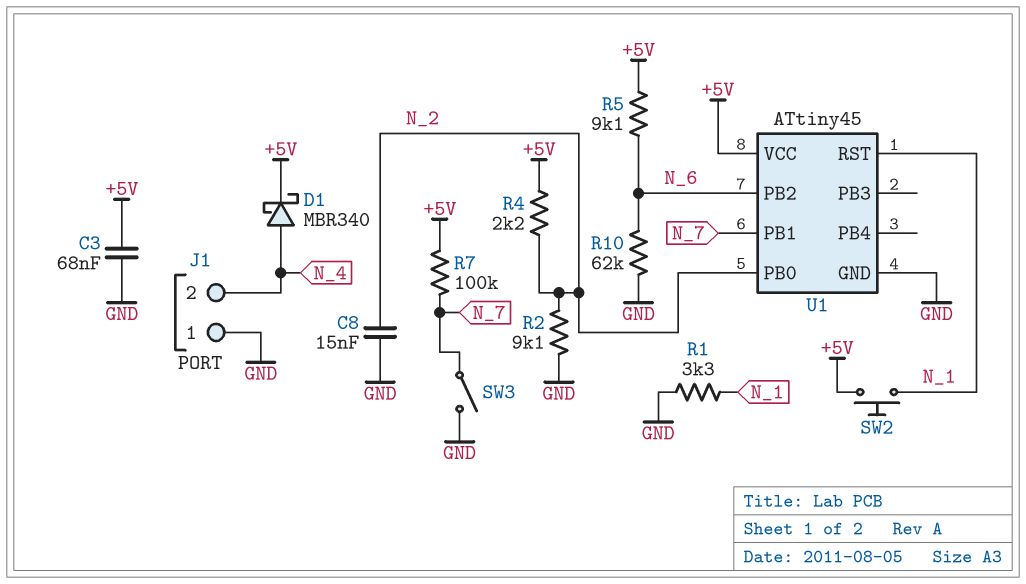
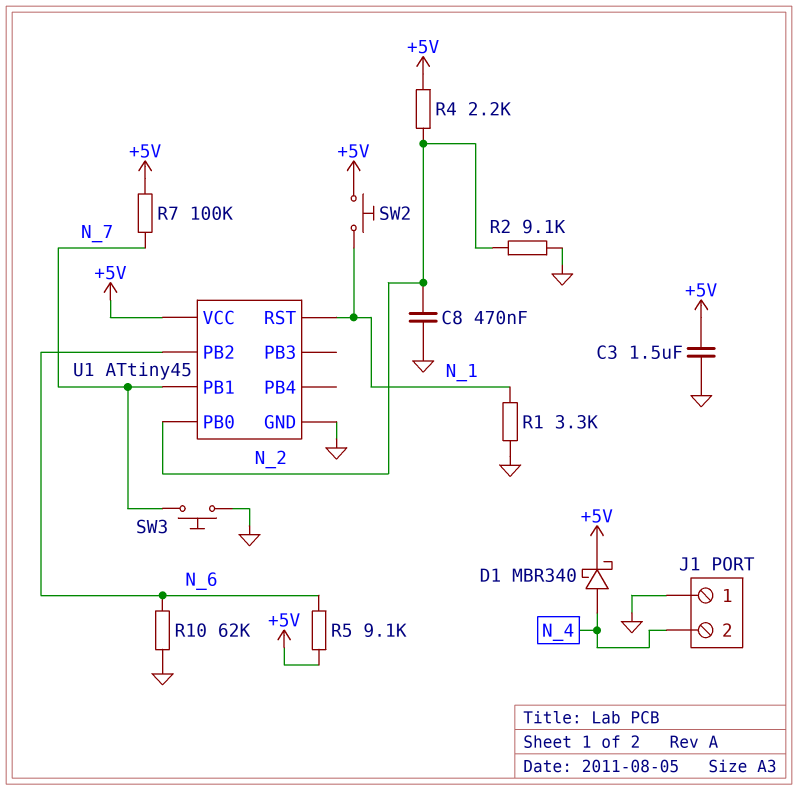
C3: 68nF (+5V, GND) -> 1.5uF (+5V, GND)
C8: 15nF (GND, N_2) -> 470nF (GND, N_2)
SW3: switch (GND, N_7) -> button (GND, N_7)

